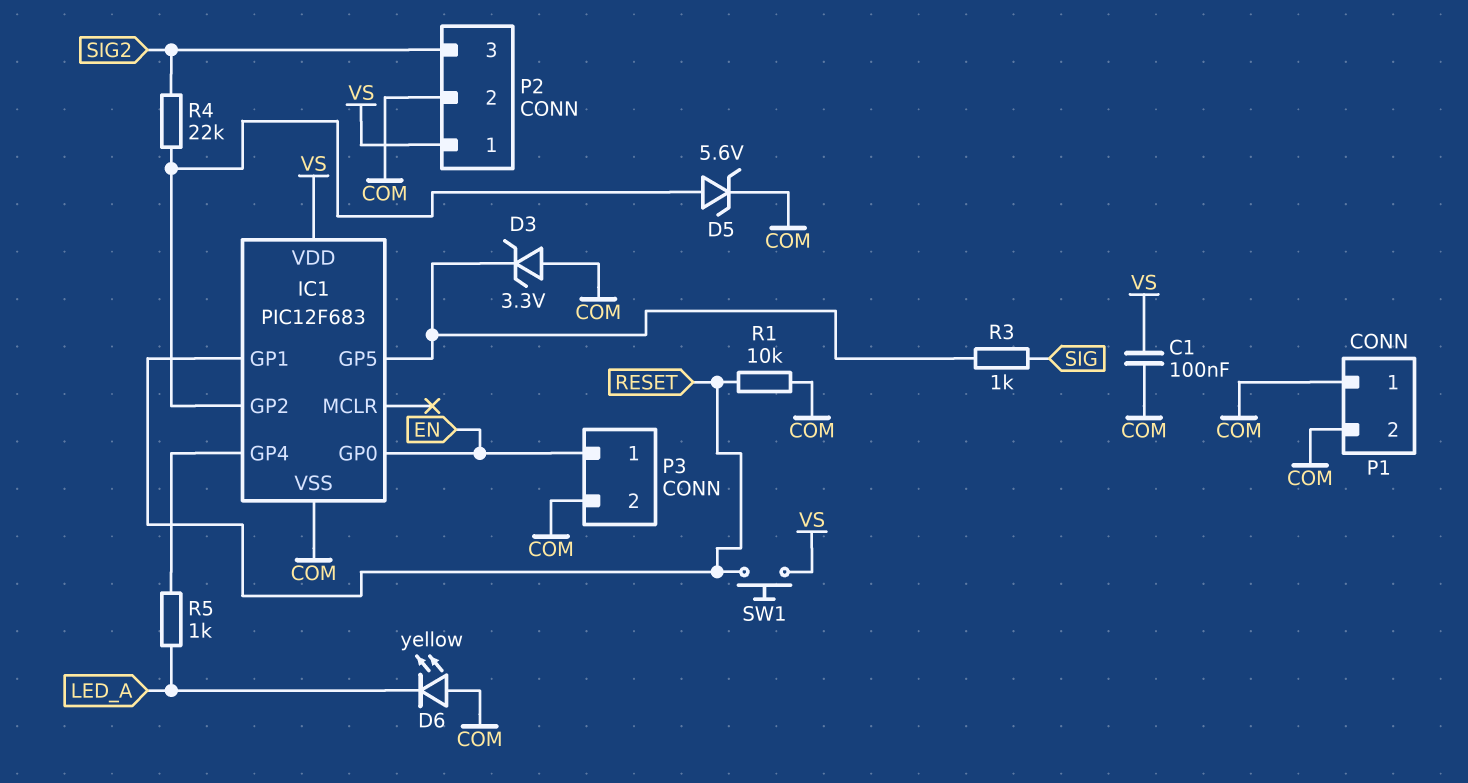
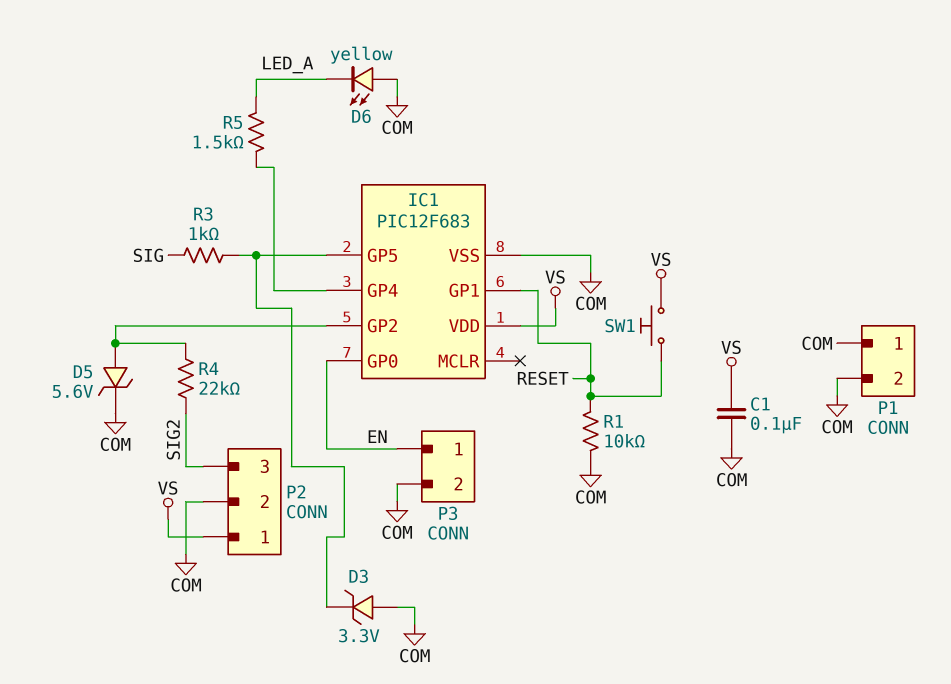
R5: 1k (IC1/GP4, LED_A) -> 1.5k (IC1/GP4, LED_A)

